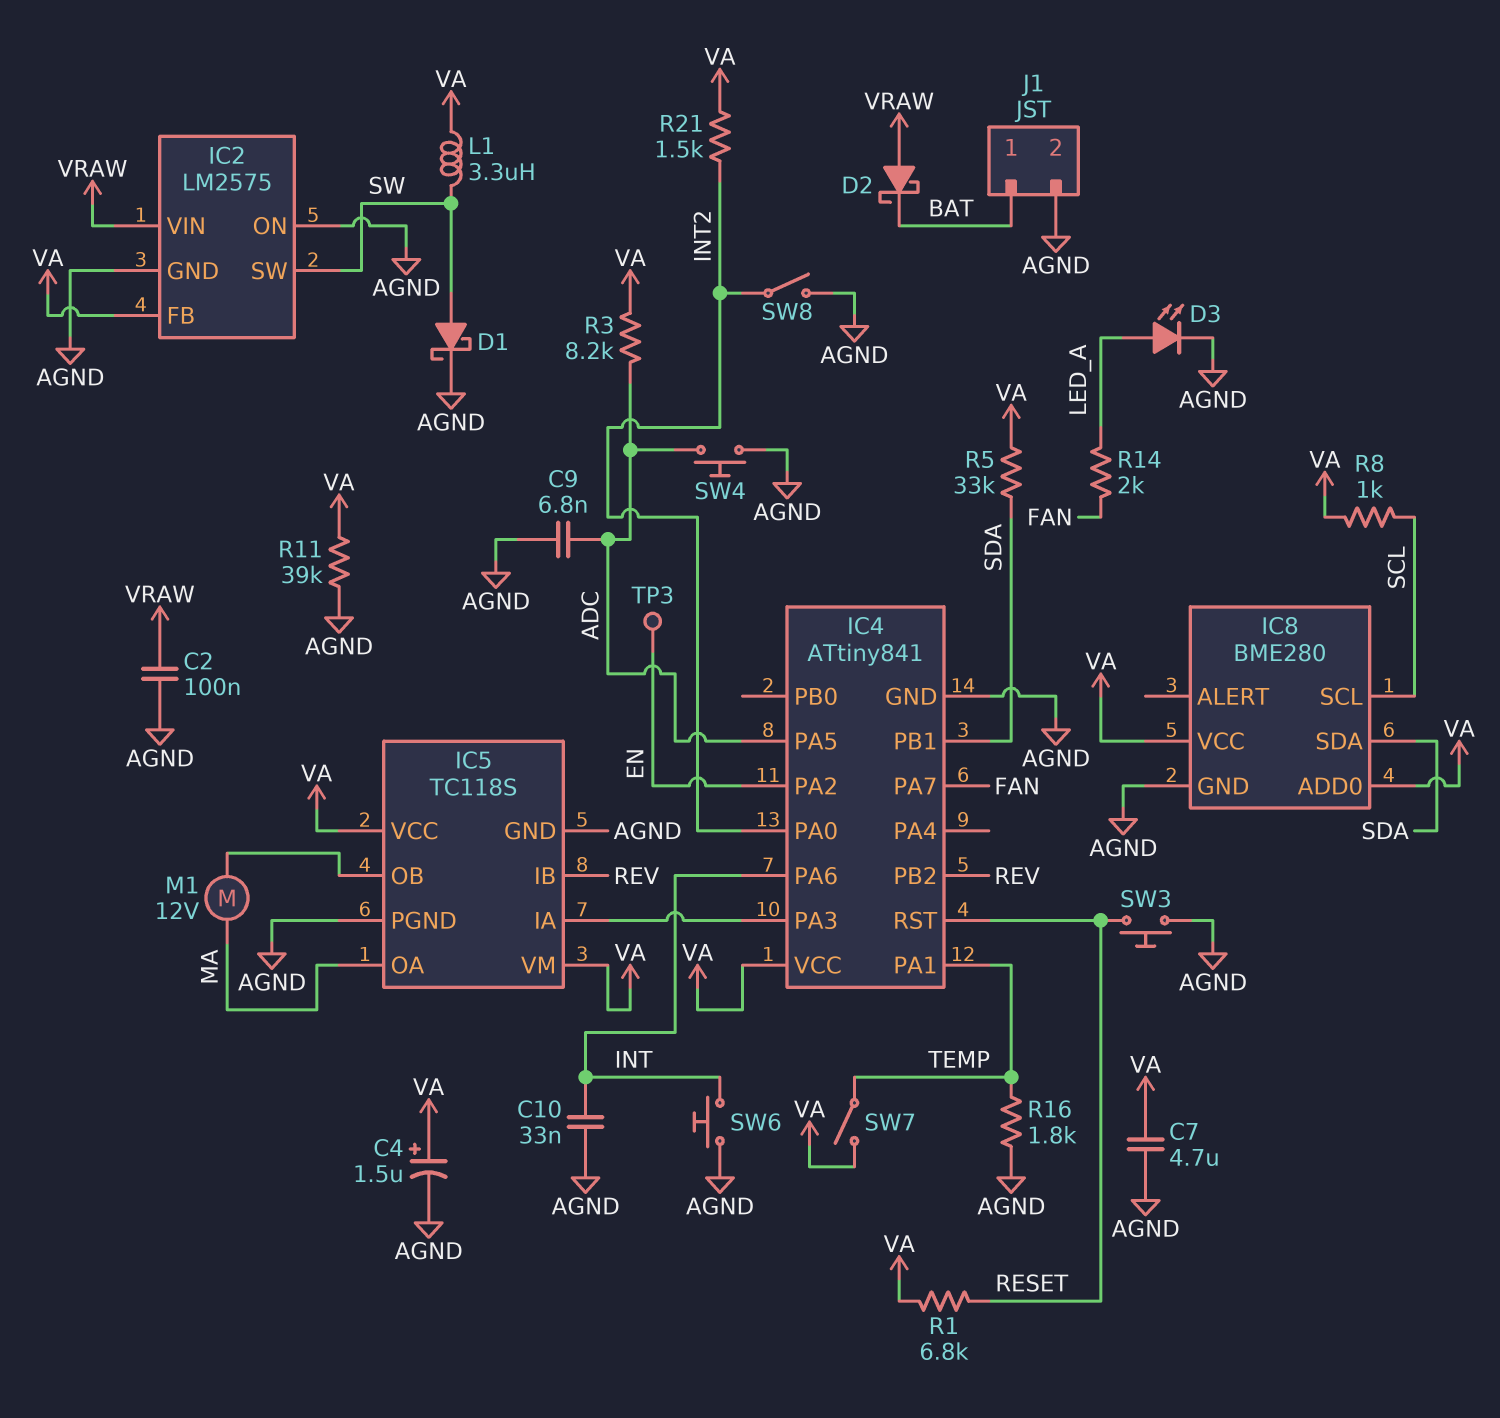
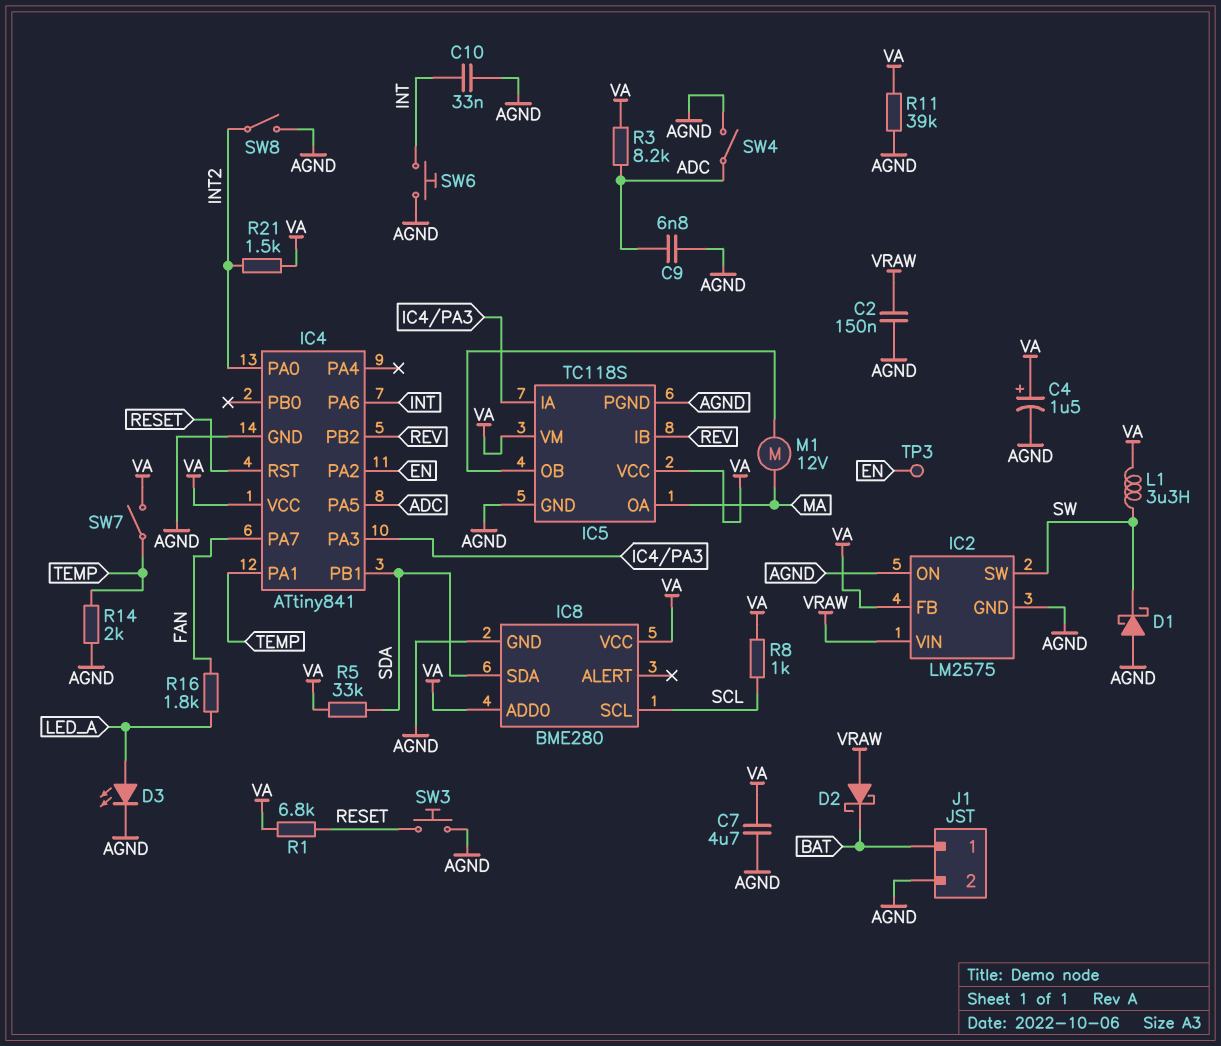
C2: 100nF (AGND, VRAW) -> 150nF (AGND, VRAW)
D1: schottky (A SW, K AGND) -> schottky (A AGND, K SW)
R14: 2k (FAN, LED_A) -> 2k (AGND, TEMP)
R16: 1.8k (AGND, TEMP) -> 1.8k (FAN, LED_A)
SW4: button (ADC, AGND) -> switch (ADC, AGND)

